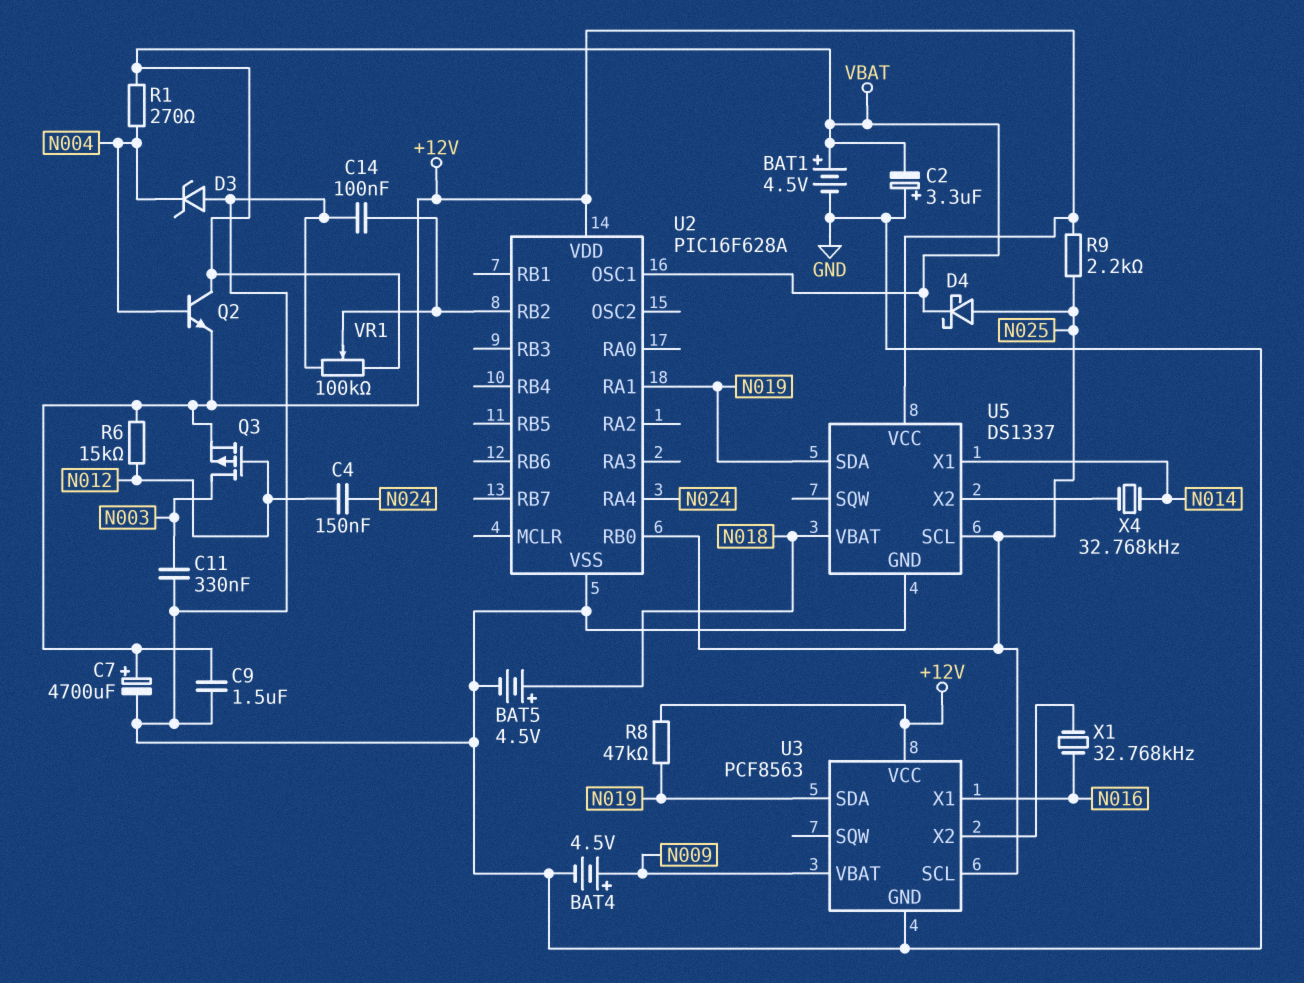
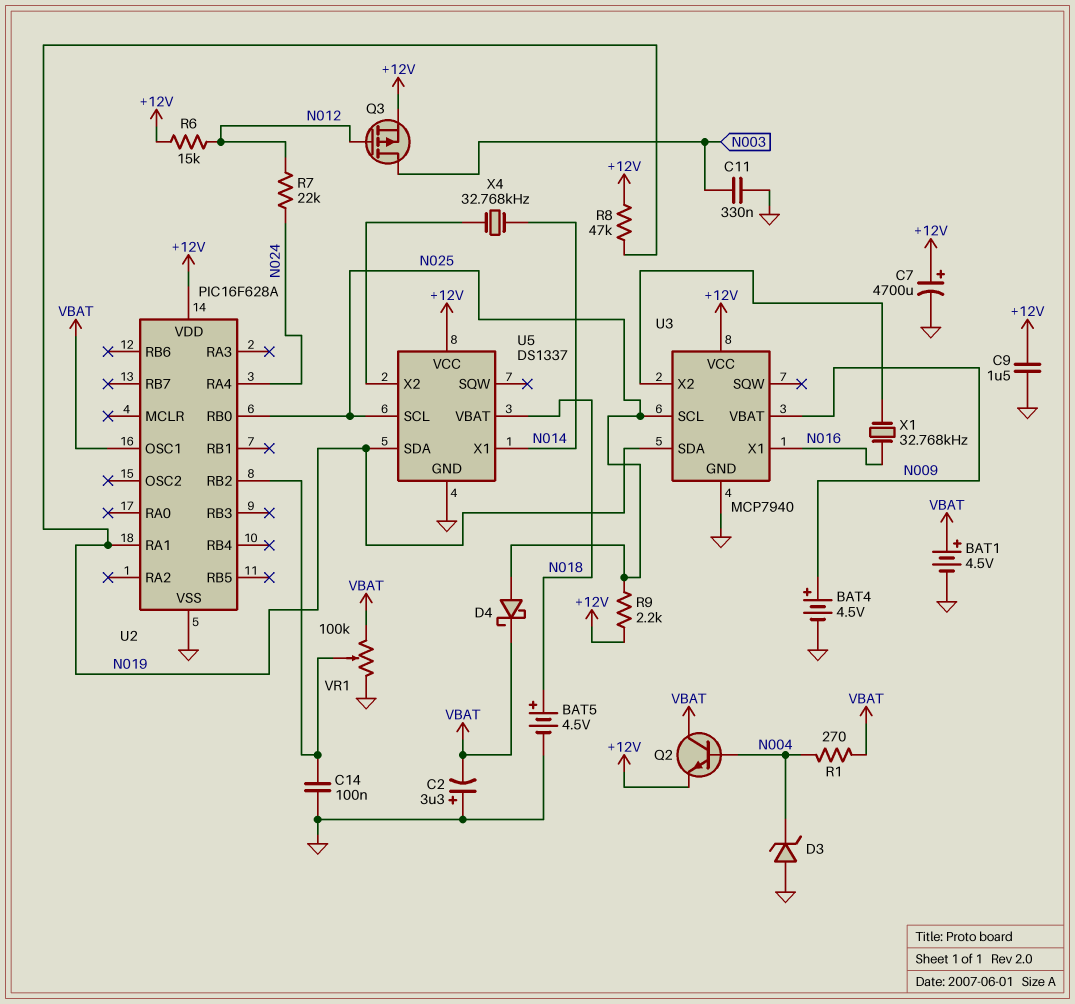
C4: 150nF (N012, N024) -> none
R7: none -> 22k (N012, N024)
U3: PCF8563 -> MCP7940

